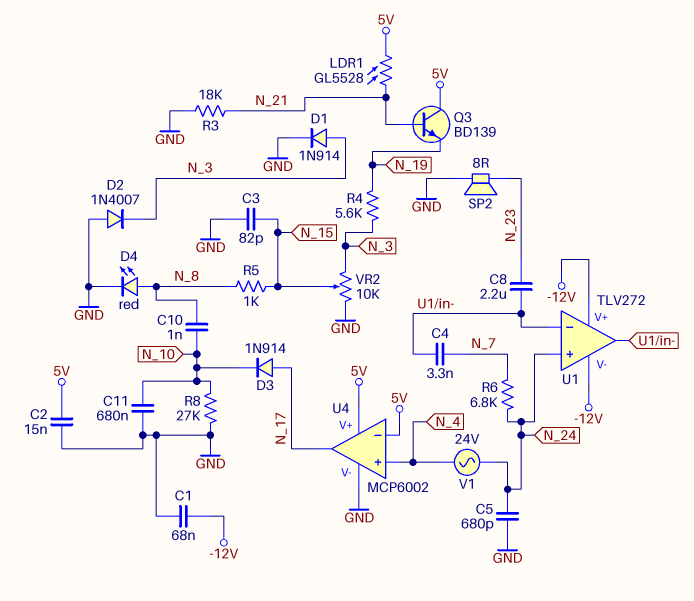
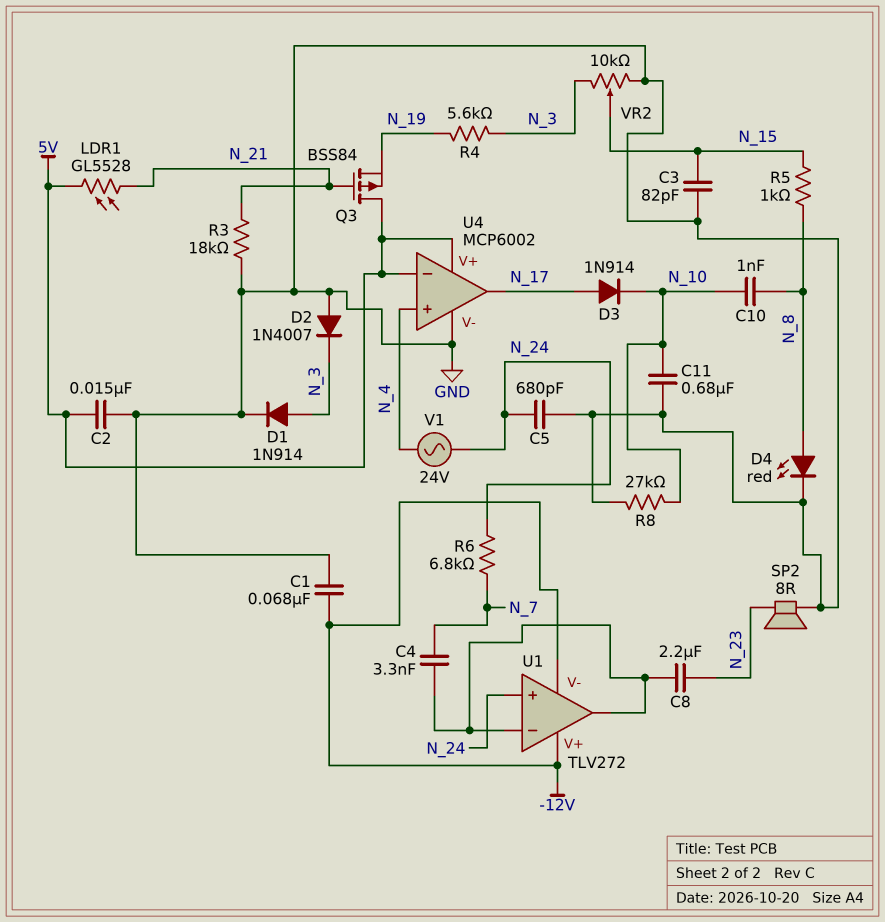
Q3: NPN BD139 (B N_21, C 5V, E N_19) -> PMOS BSS84 (G N_21, D 5V, S N_19)

